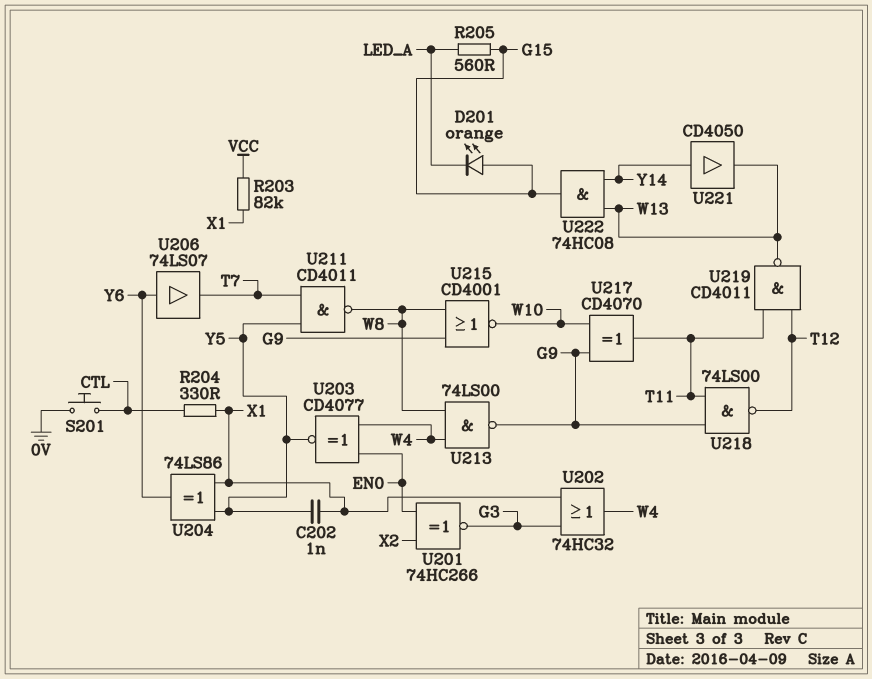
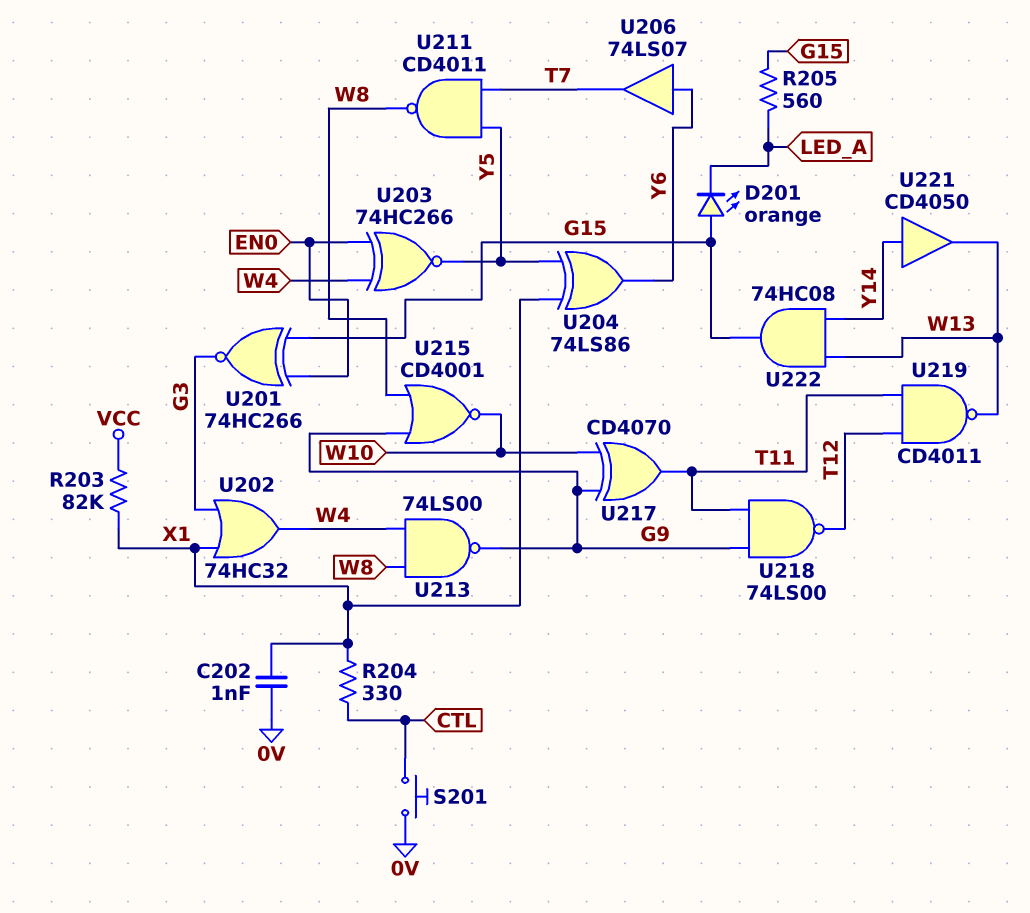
C202: 1nF (X1, Y5) -> 1nF (0V, X1)
U201: XNOR 74HC266 (in EN0, in X2, out G3) -> XNOR 74HC266 (in EN0, in G15, out G3)
U203: XNOR CD4077 (in EN0, in W4, out Y5) -> XNOR 74HC266 (in EN0, in W4, out Y5)

